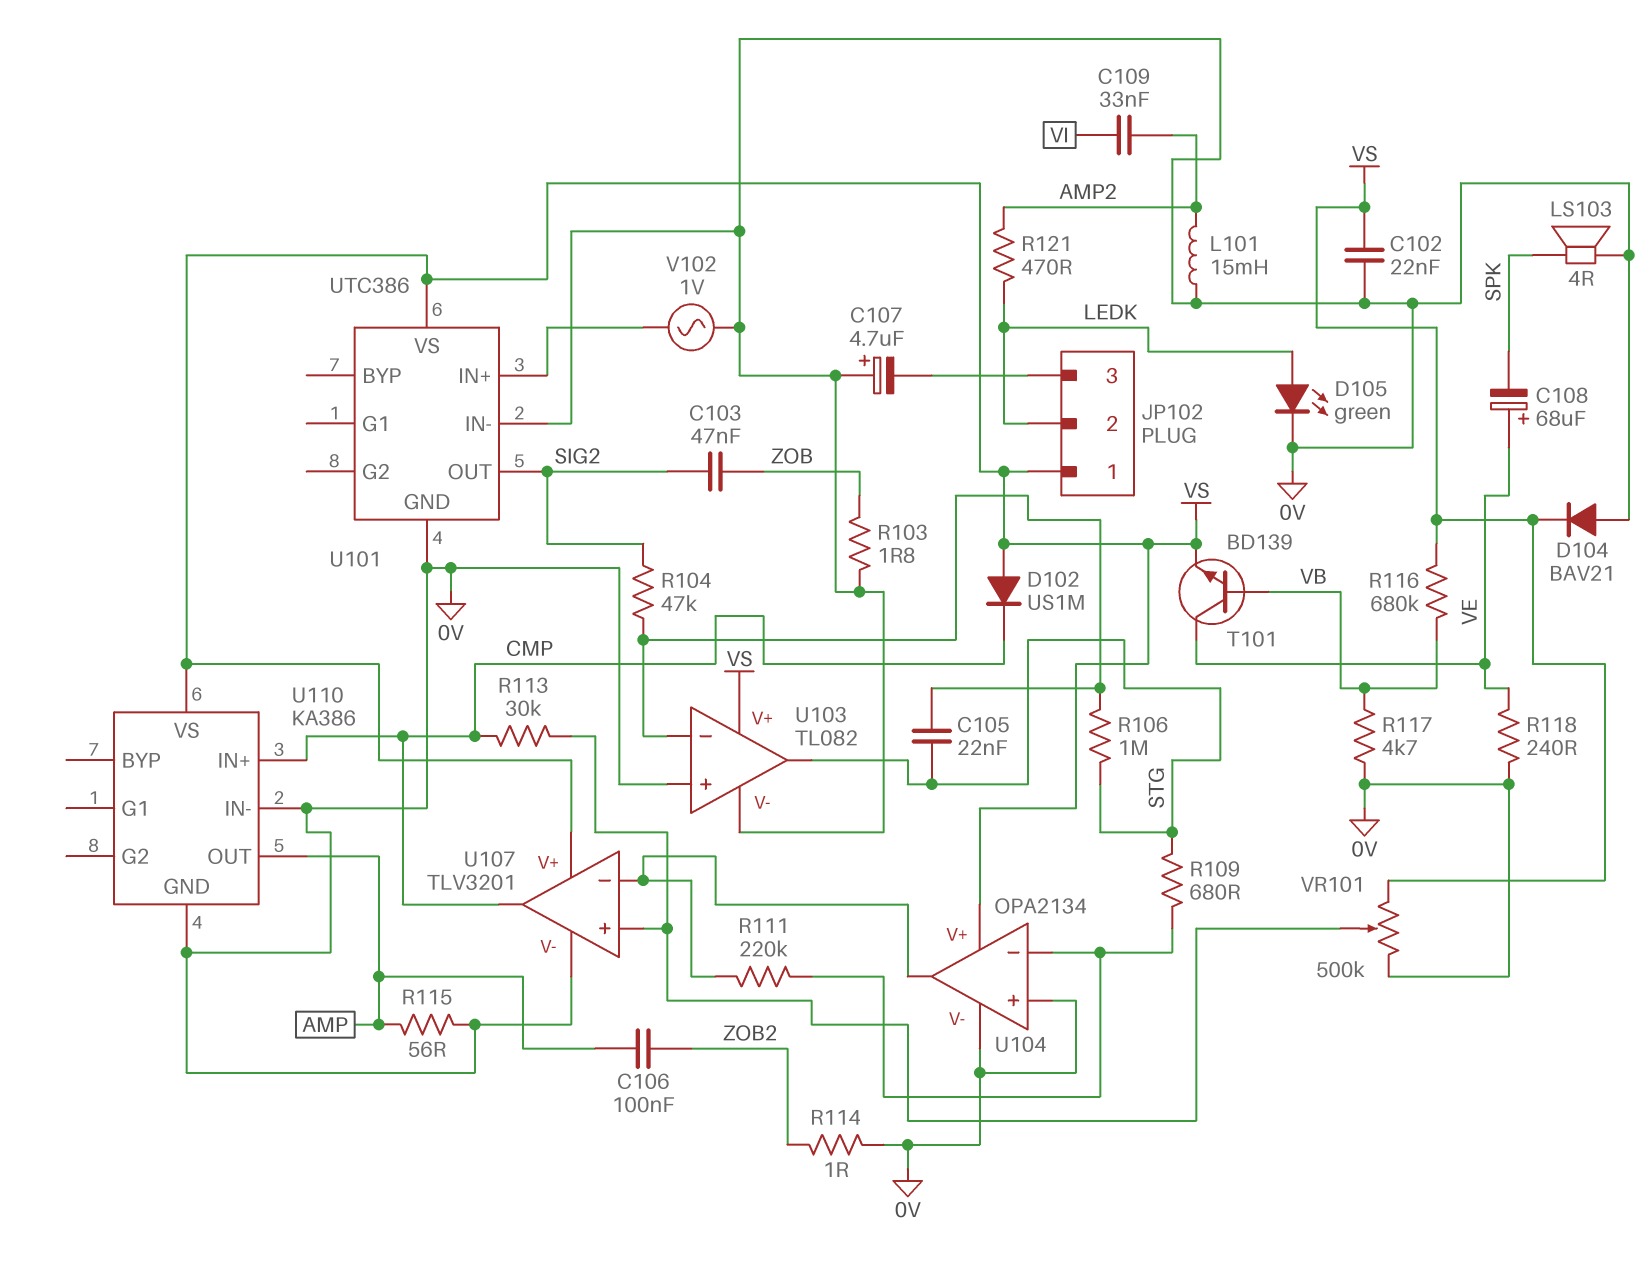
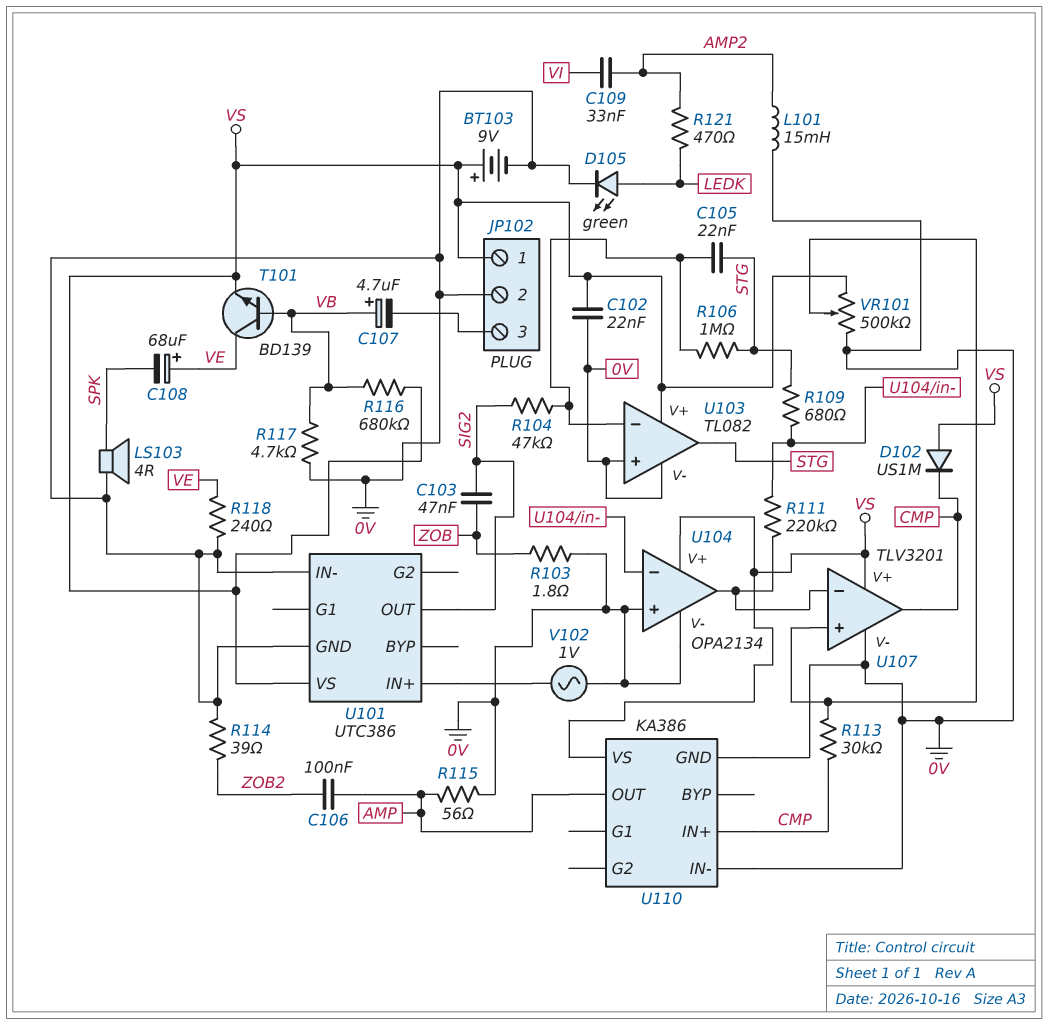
BT103: none -> 9V (plus VS, minus 0V)
C107: 4.7uF (plus 0V, minus JP102/3) -> 4.7uF (plus VB, minus JP102/3)
D104: diode BAV21 (A 0V, K VS) -> none
JP102 pin 2: LEDK -> 0V
R114: 1 (0V, ZOB2) -> 39 (0V, ZOB2)

